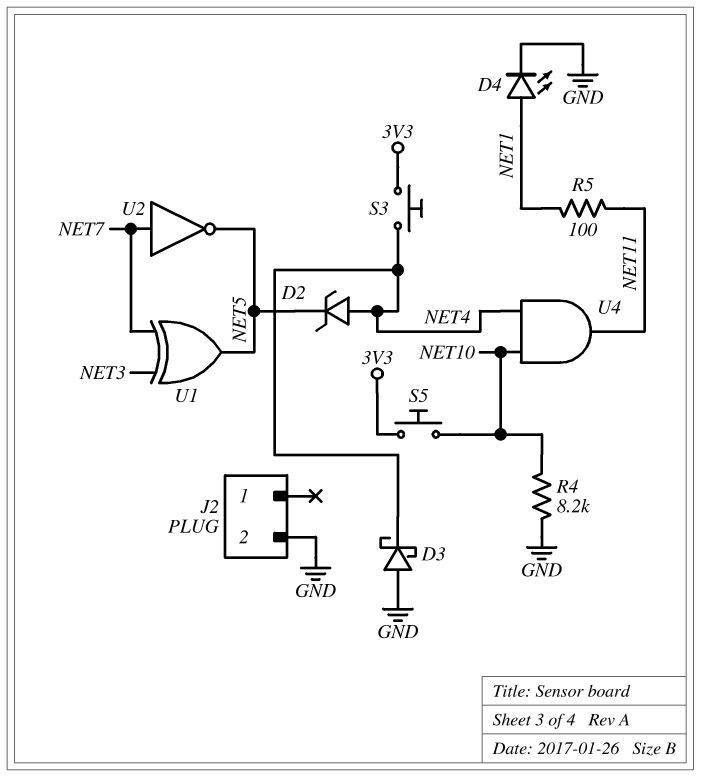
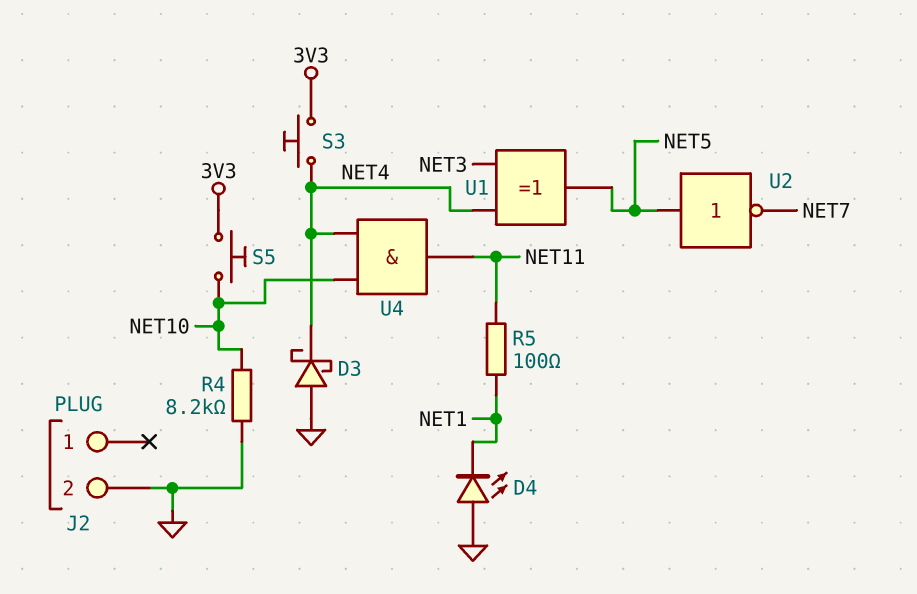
D2: zener (A NET4, K NET5) -> none
D4: LED (A NET1, K GND) -> LED (A GND, K NET1)
U1: XOR (in NET3, in NET7, out NET5) -> XOR (in NET3, in NET4, out NET5)
U2: NOT (in NET7, out NET5) -> NOT (in NET5, out NET7)

